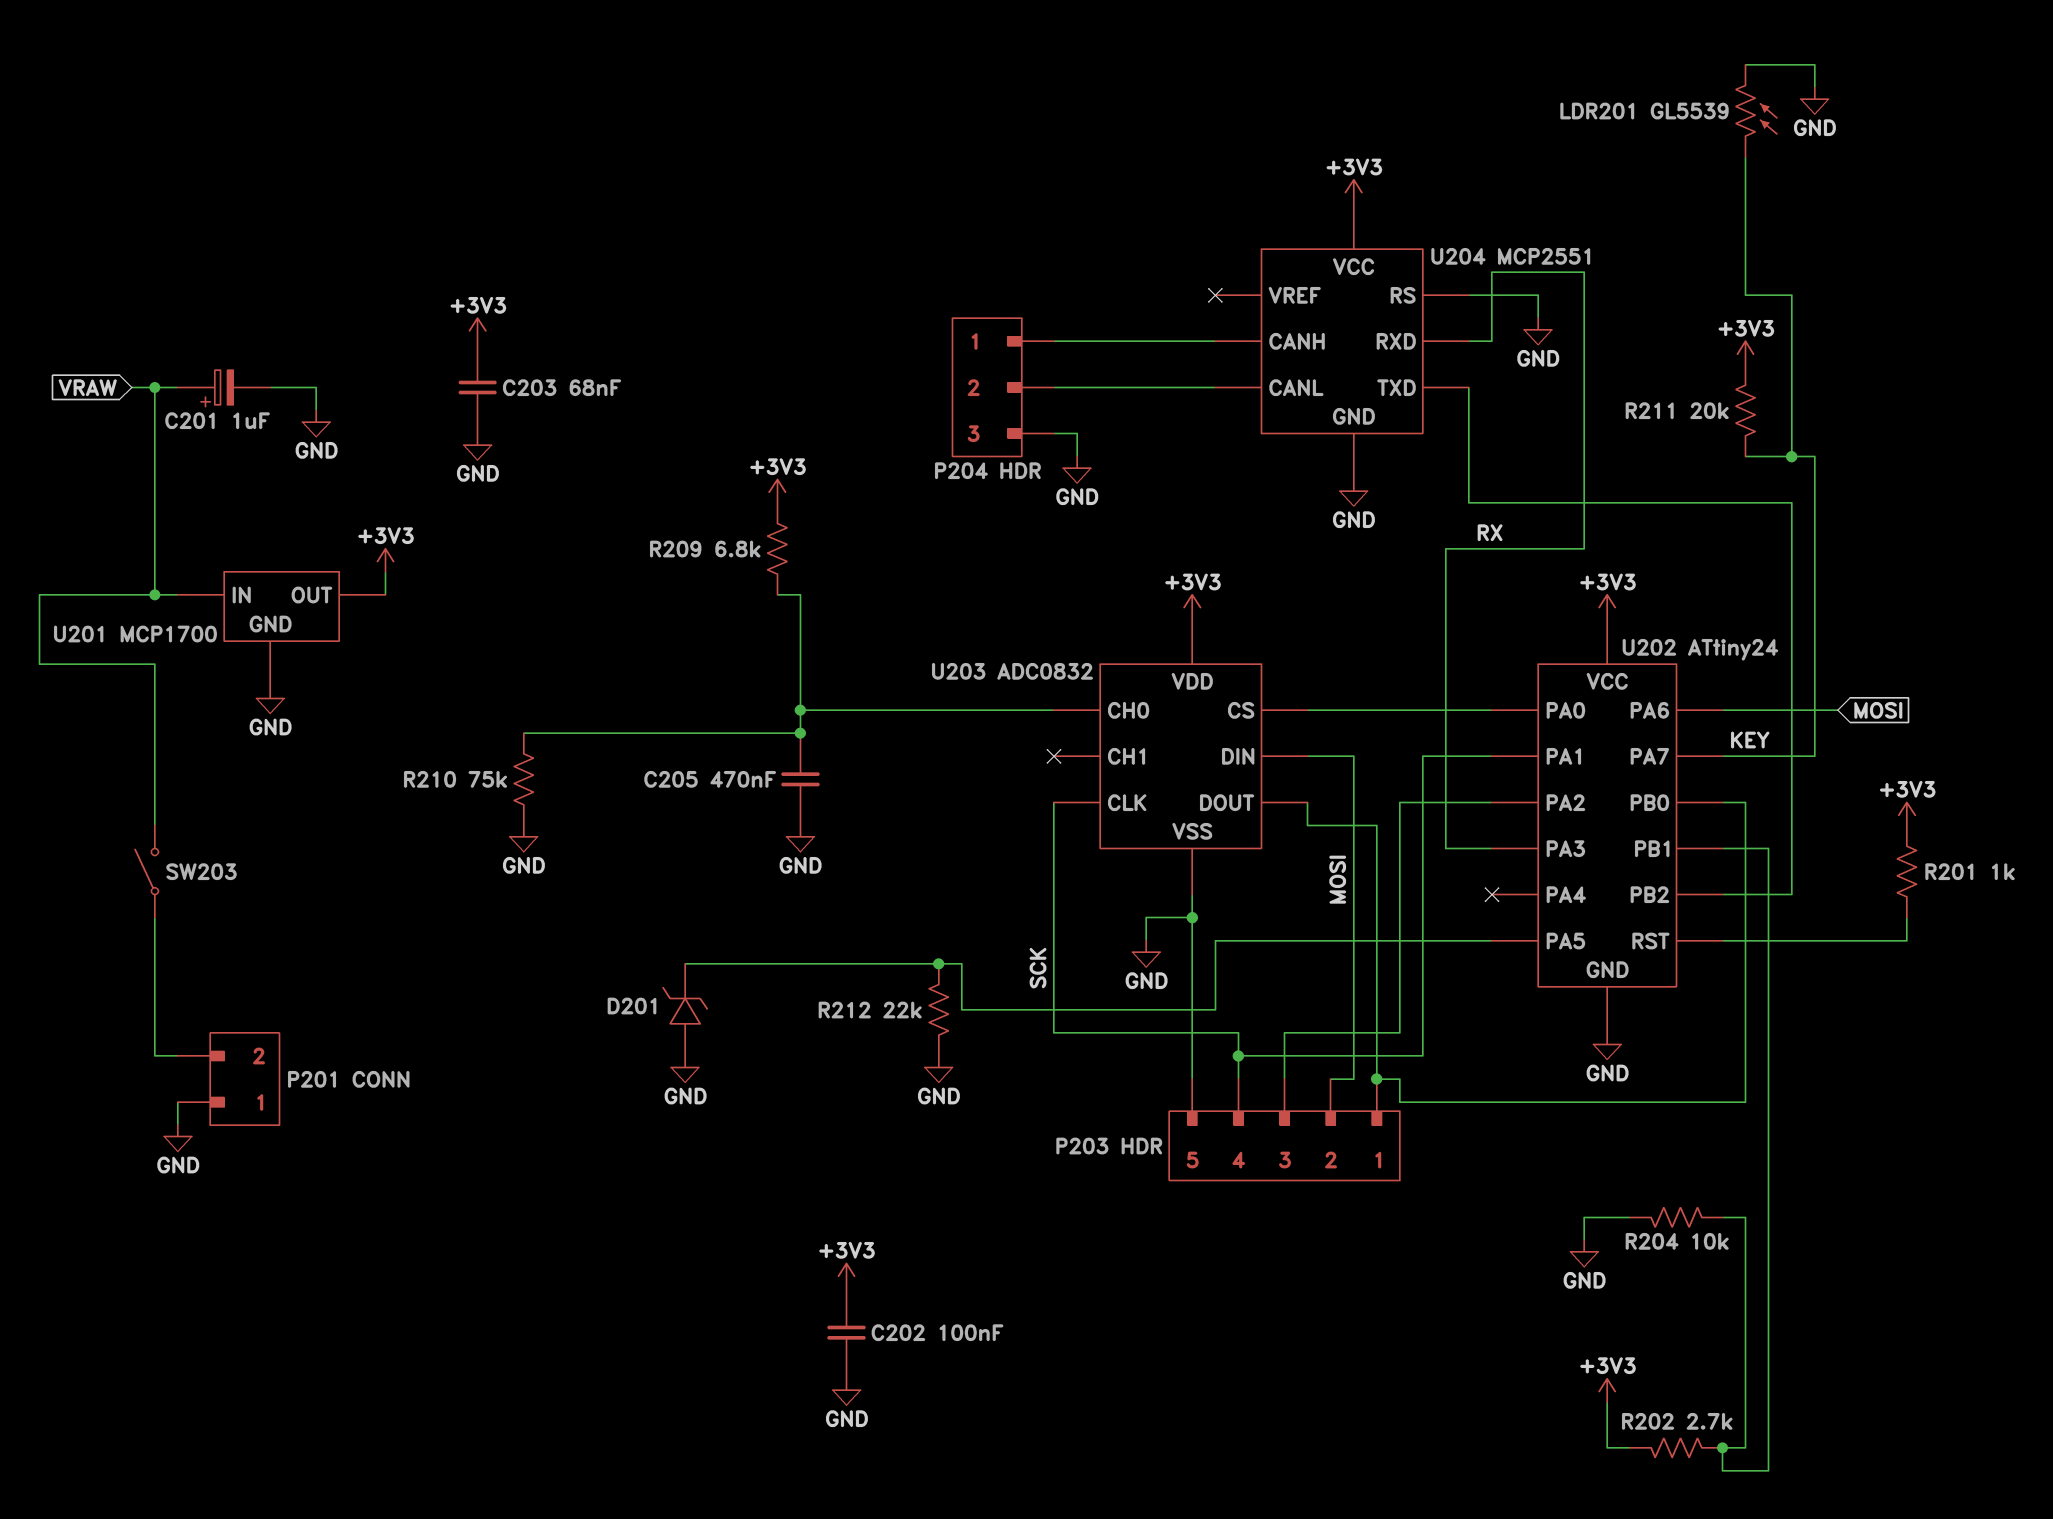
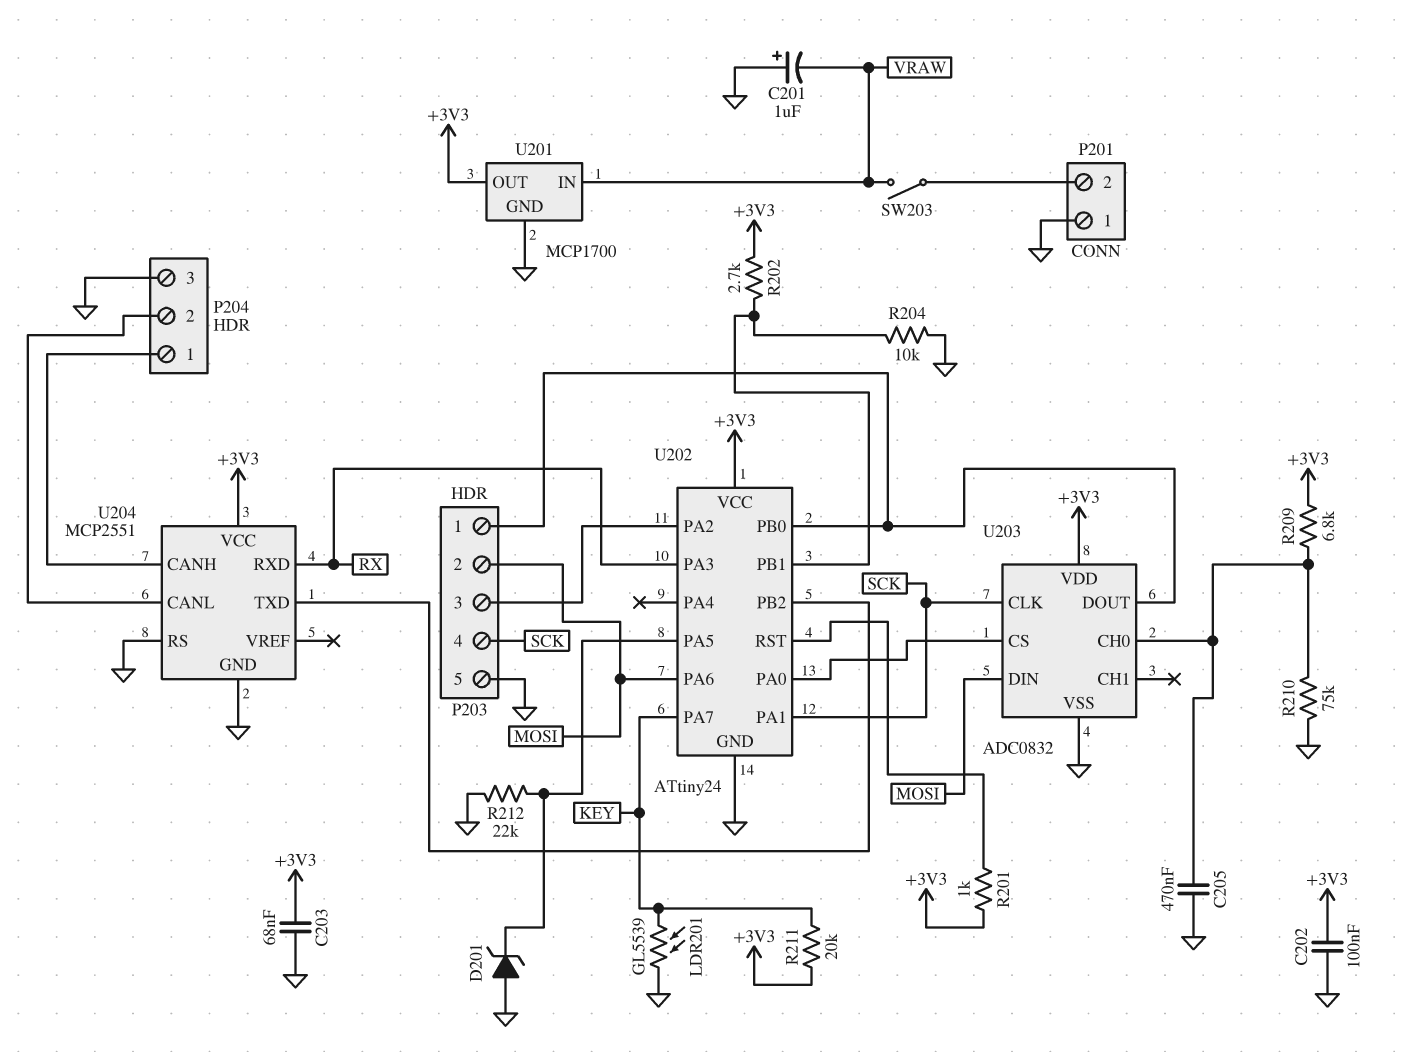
C201: 1uF (plus VRAW, minus GND) -> 1uF (plus GND, minus VRAW)

